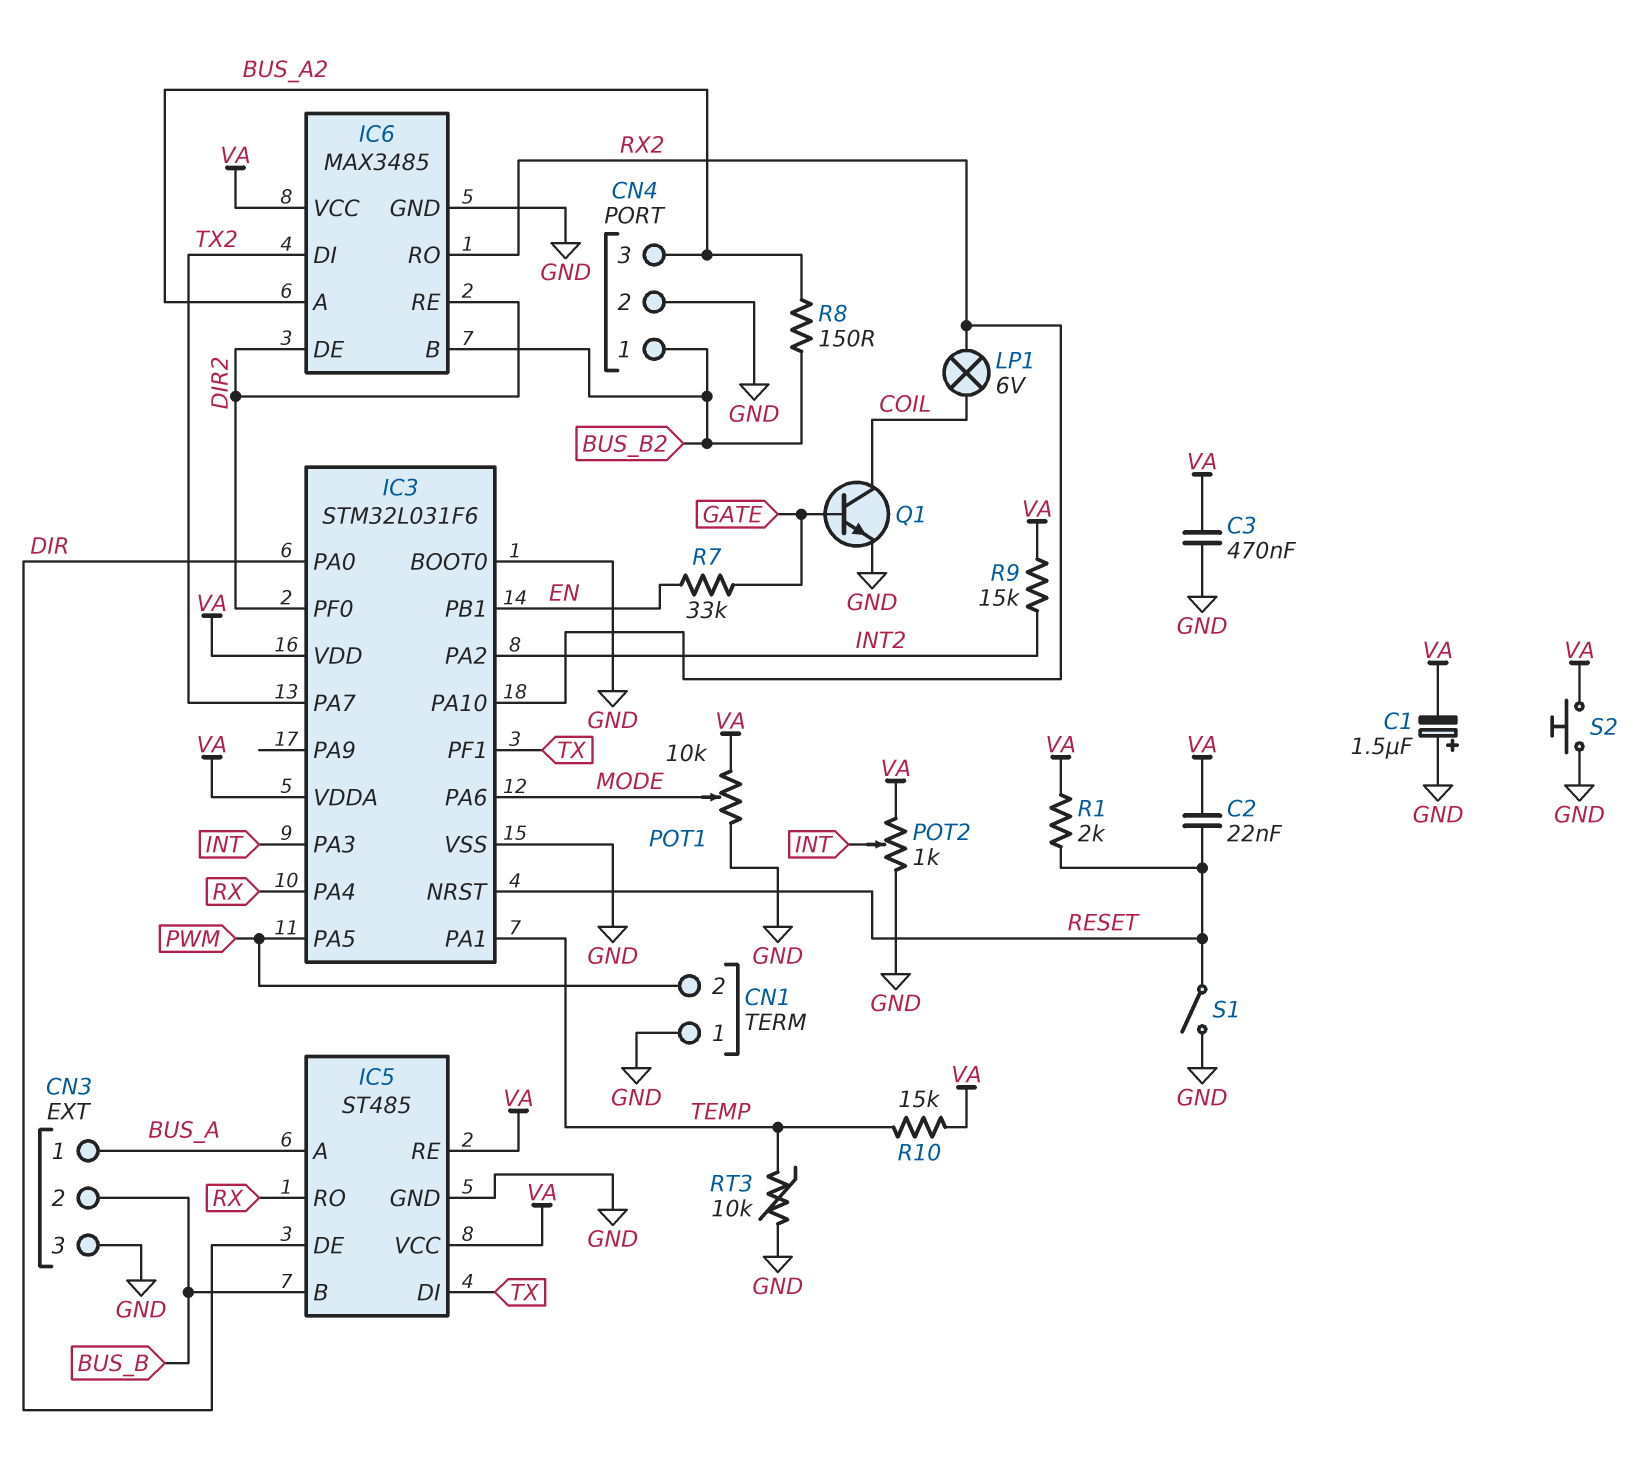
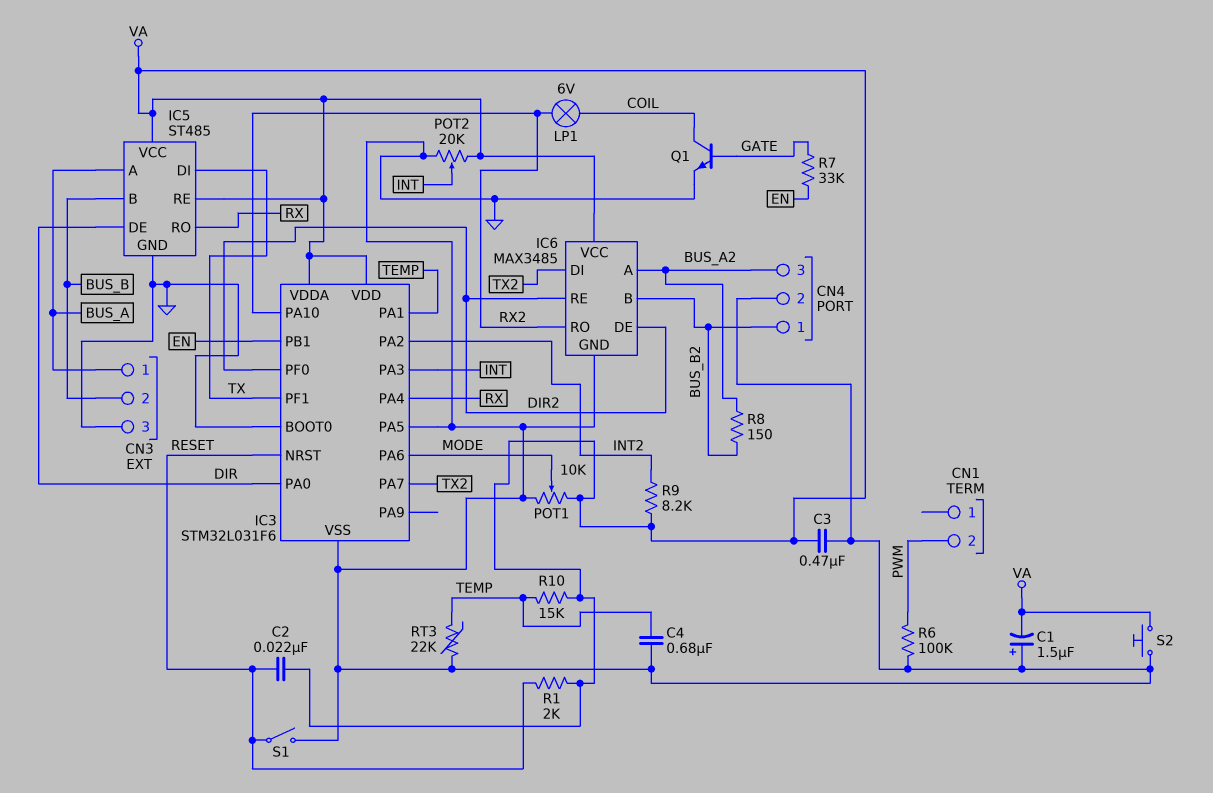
C4: none -> 680nF (GND, TEMP)
CN1 pin 1: GND -> none
IC3 pin PA5: PWM -> GND
POT2: 1k (GND, VA, wiper INT) -> 20k (GND, VA, wiper INT)
R6: none -> 100k (GND, PWM)
R9: 15k (INT2, VA) -> 8.2k (INT2, VA)
RT3: 10k (GND, TEMP) -> 22k (GND, TEMP)

